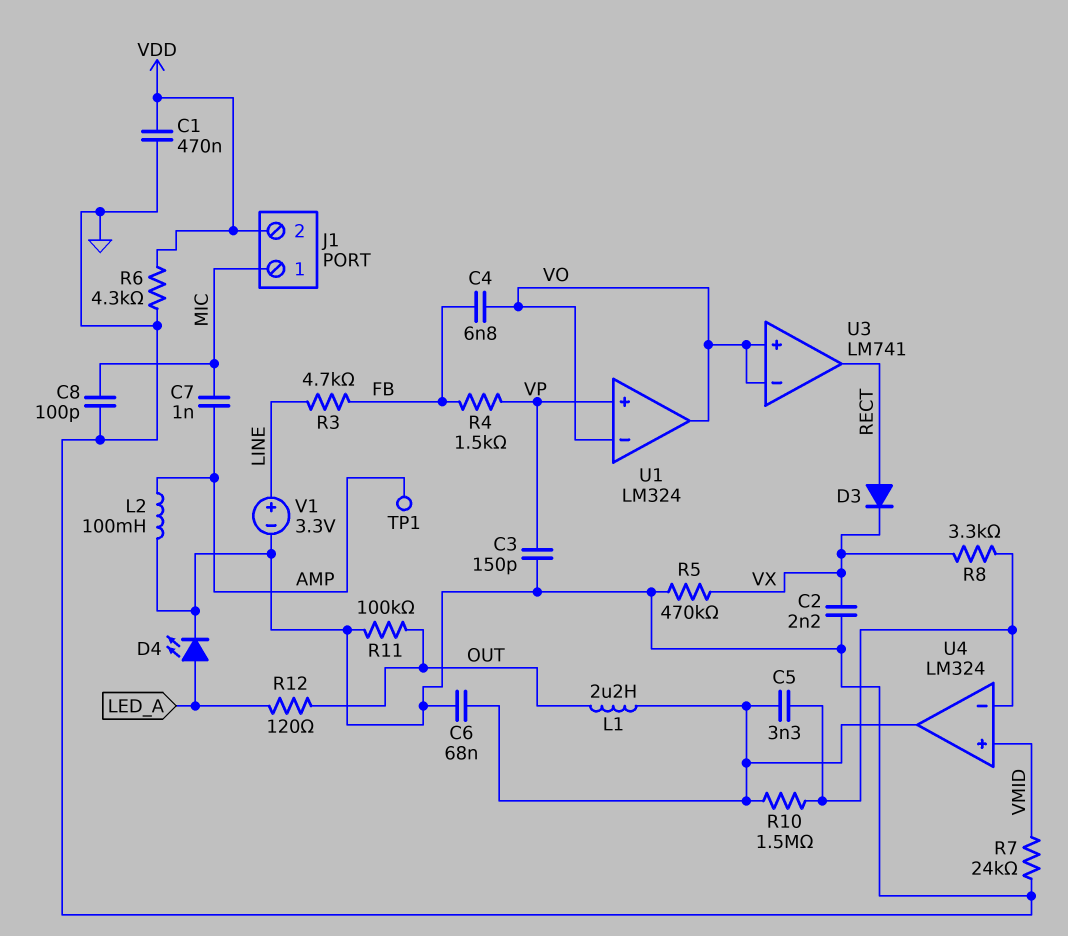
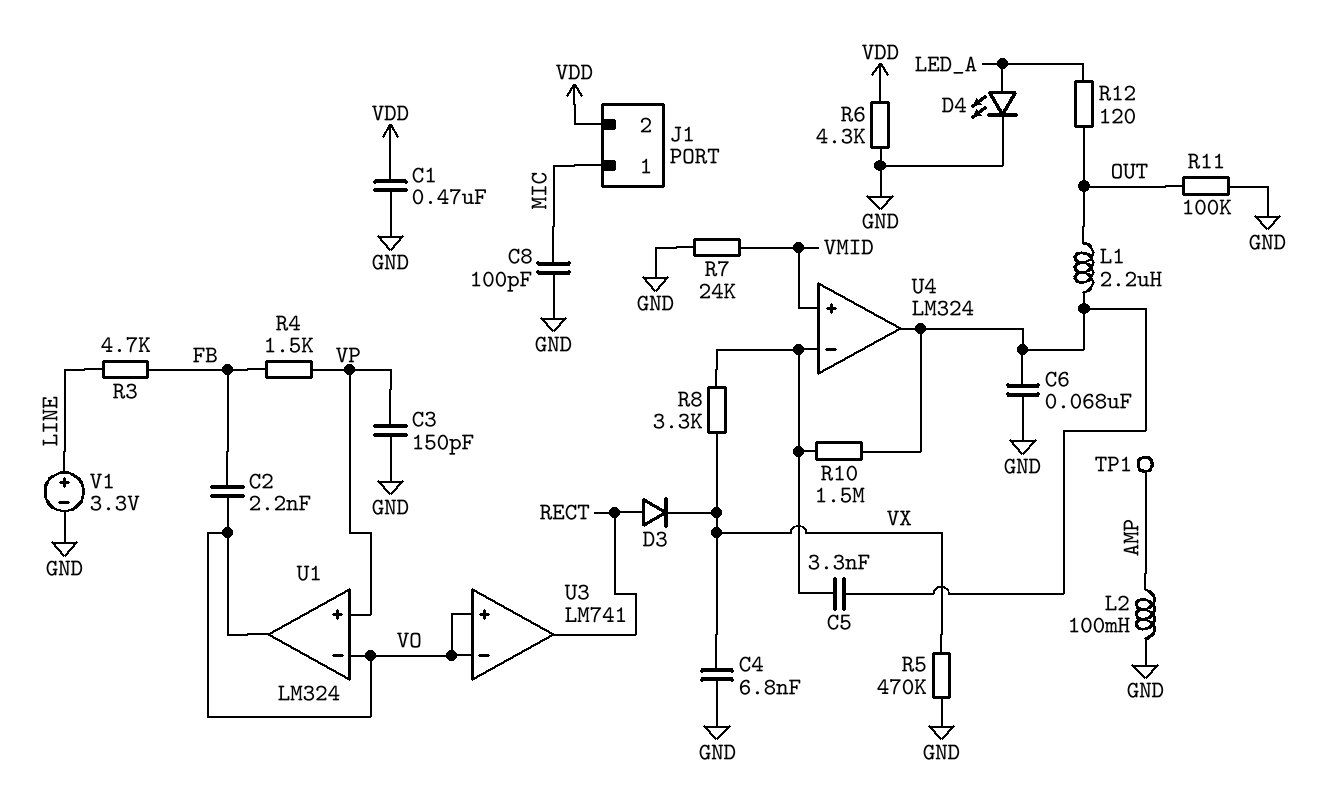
C2: 2.2nF (GND, VX) -> 2.2nF (FB, VO)
C4: 6.8nF (FB, VO) -> 6.8nF (GND, VX)
C7: 1nF (AMP, MIC) -> none

